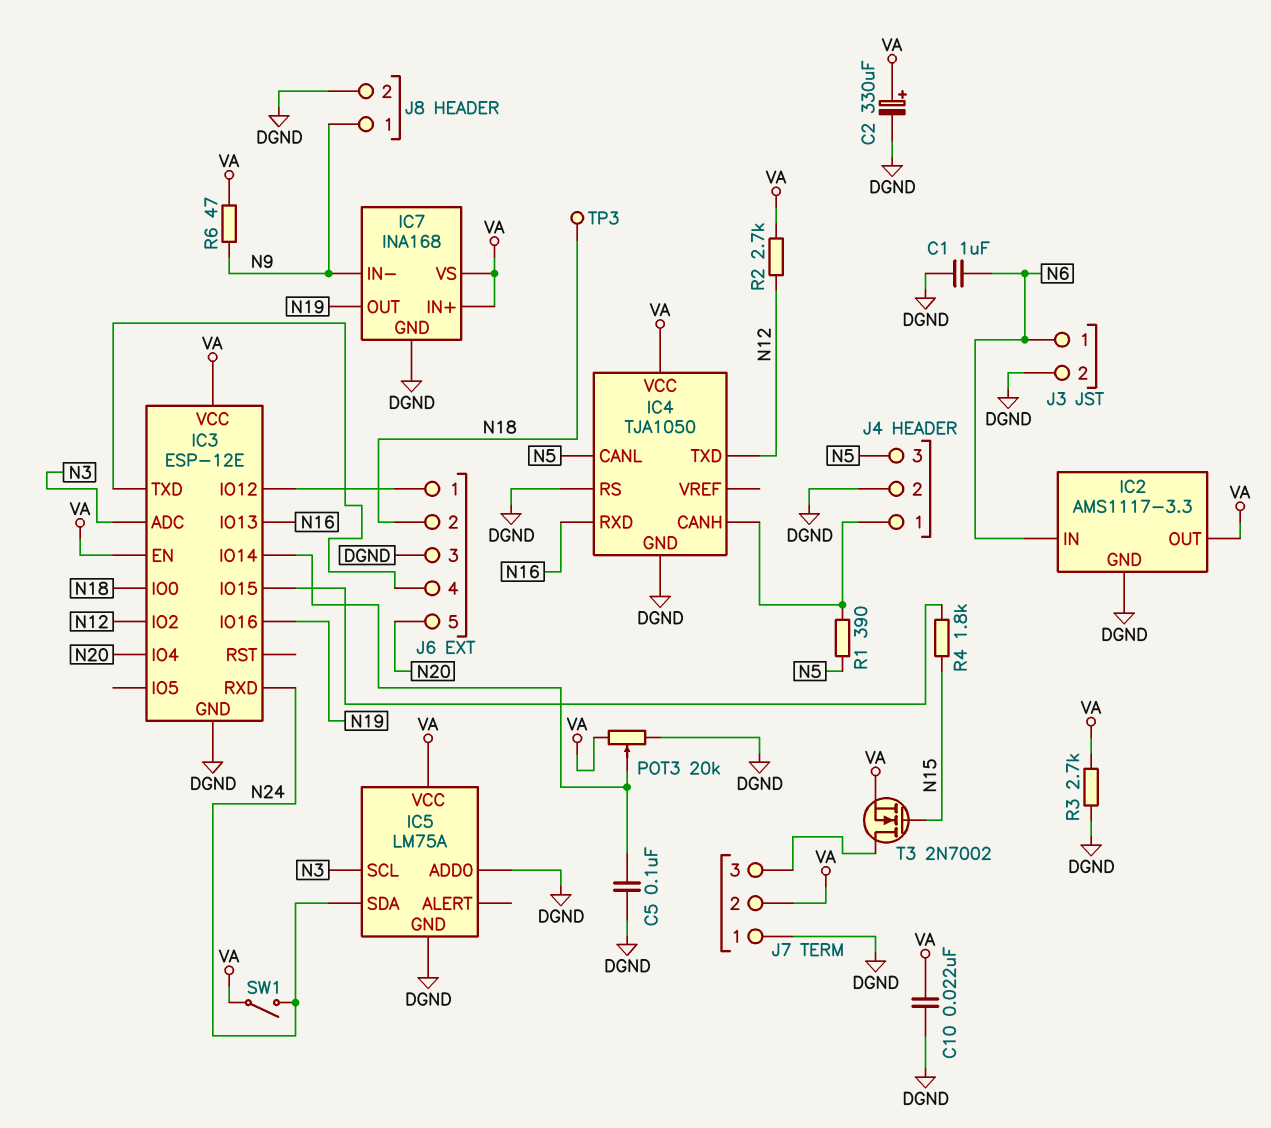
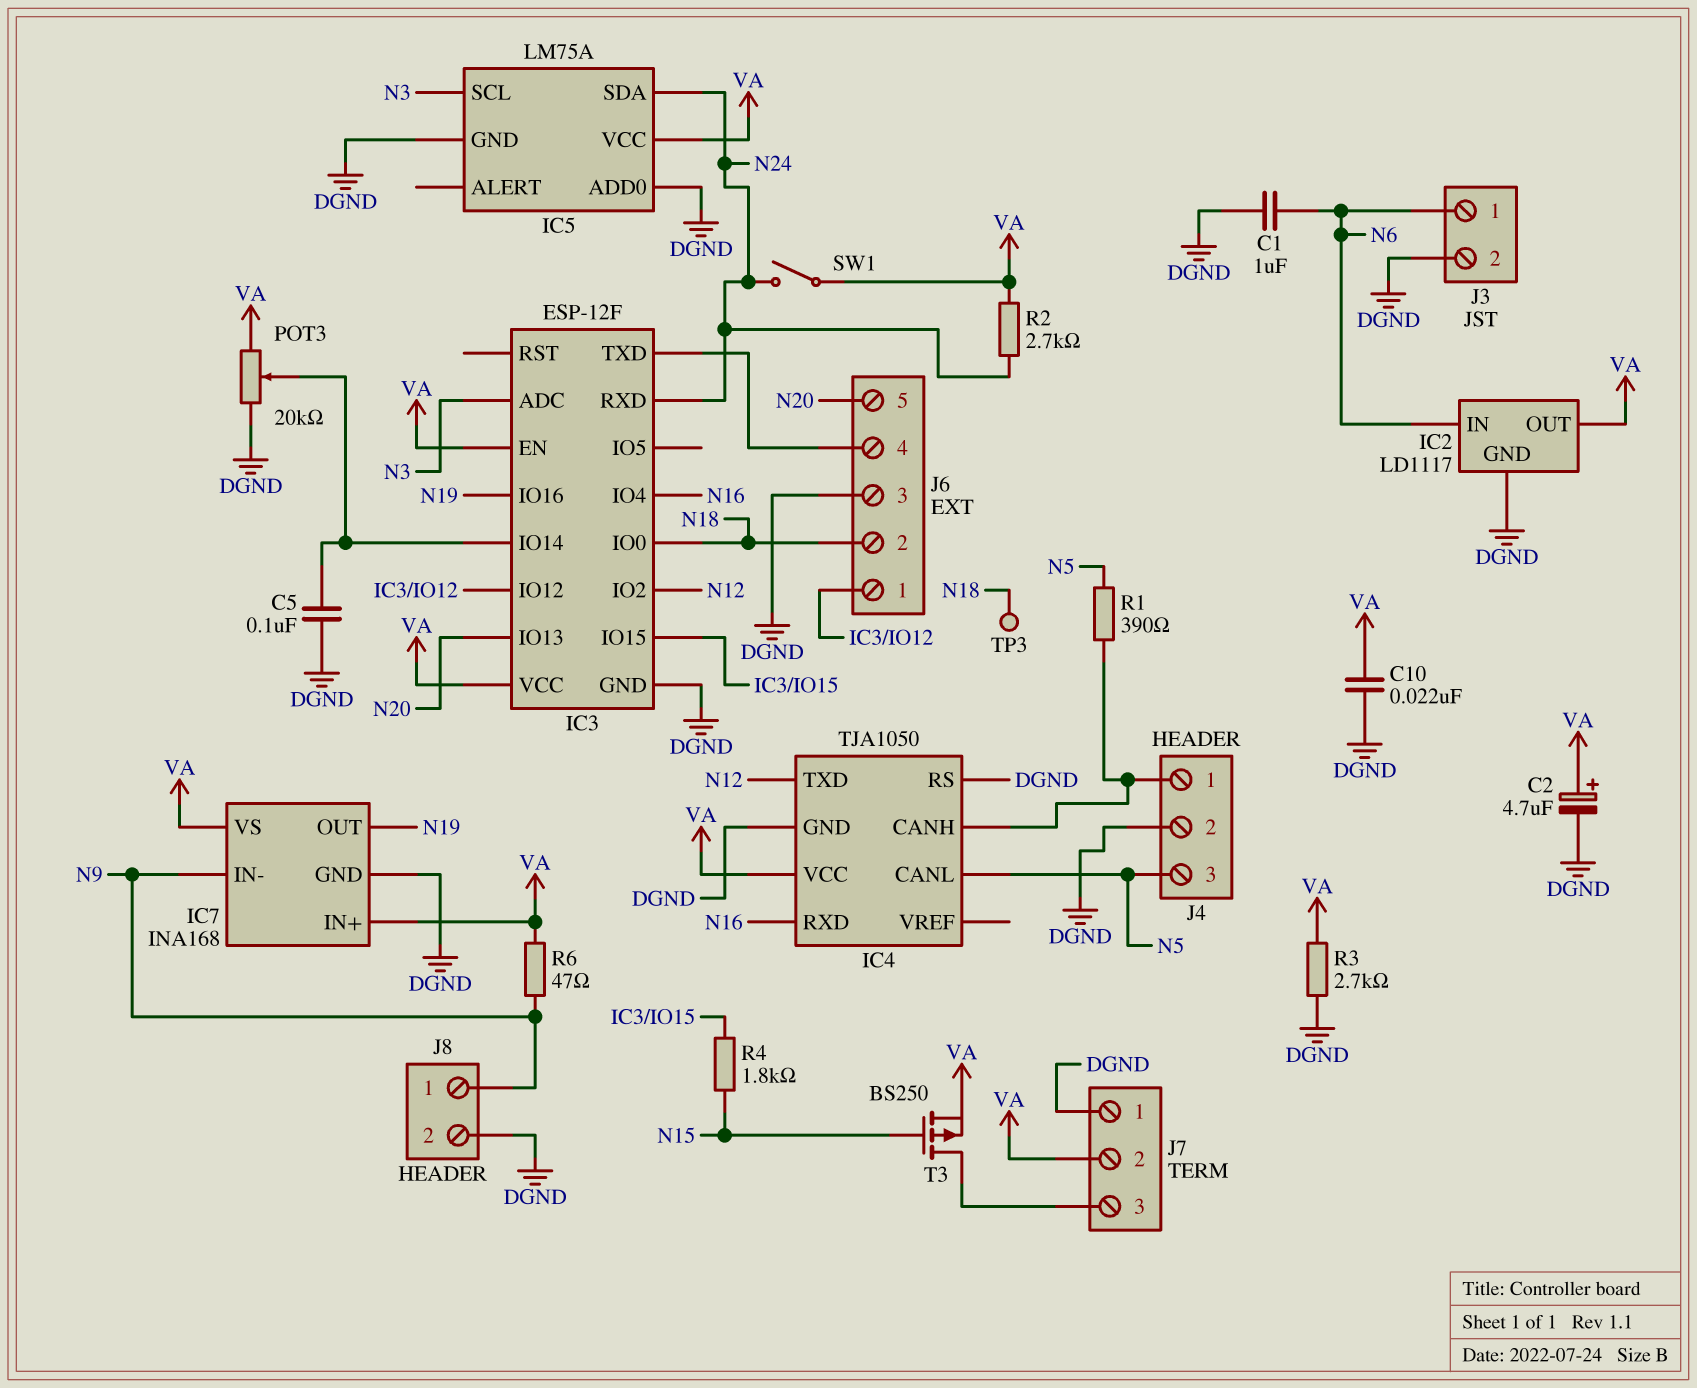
C2: 330uF (plus VA, minus DGND) -> 4.7uF (plus VA, minus DGND)
IC2: AMS1117-3.3 -> LD1117
IC3: ESP-12E -> ESP-12F
IC3 pin IO4: N20 -> N16
IC3 pin IO13: N16 -> N20
R2: 2.7k (N12, VA) -> 2.7k (N24, VA)
T3: NMOS 2N7002 (G N15, D J7/3, S VA) -> PMOS BS250 (G N15, D J7/3, S VA)

